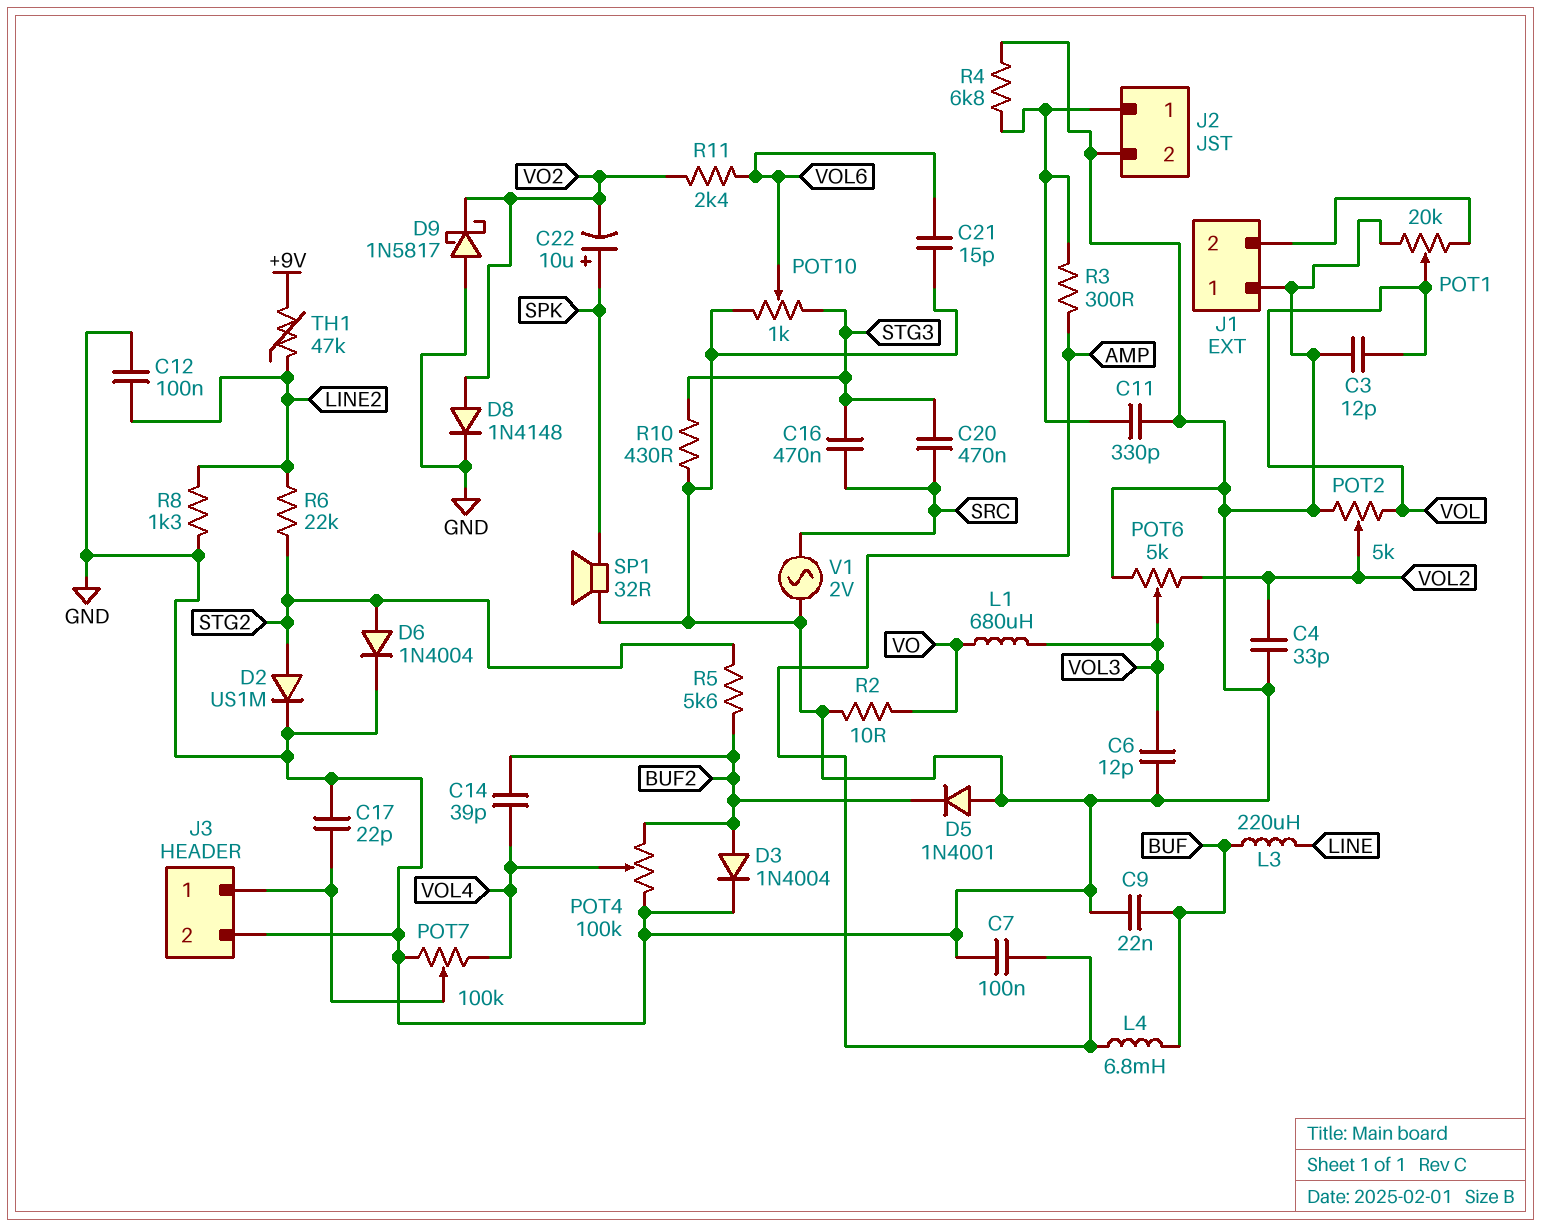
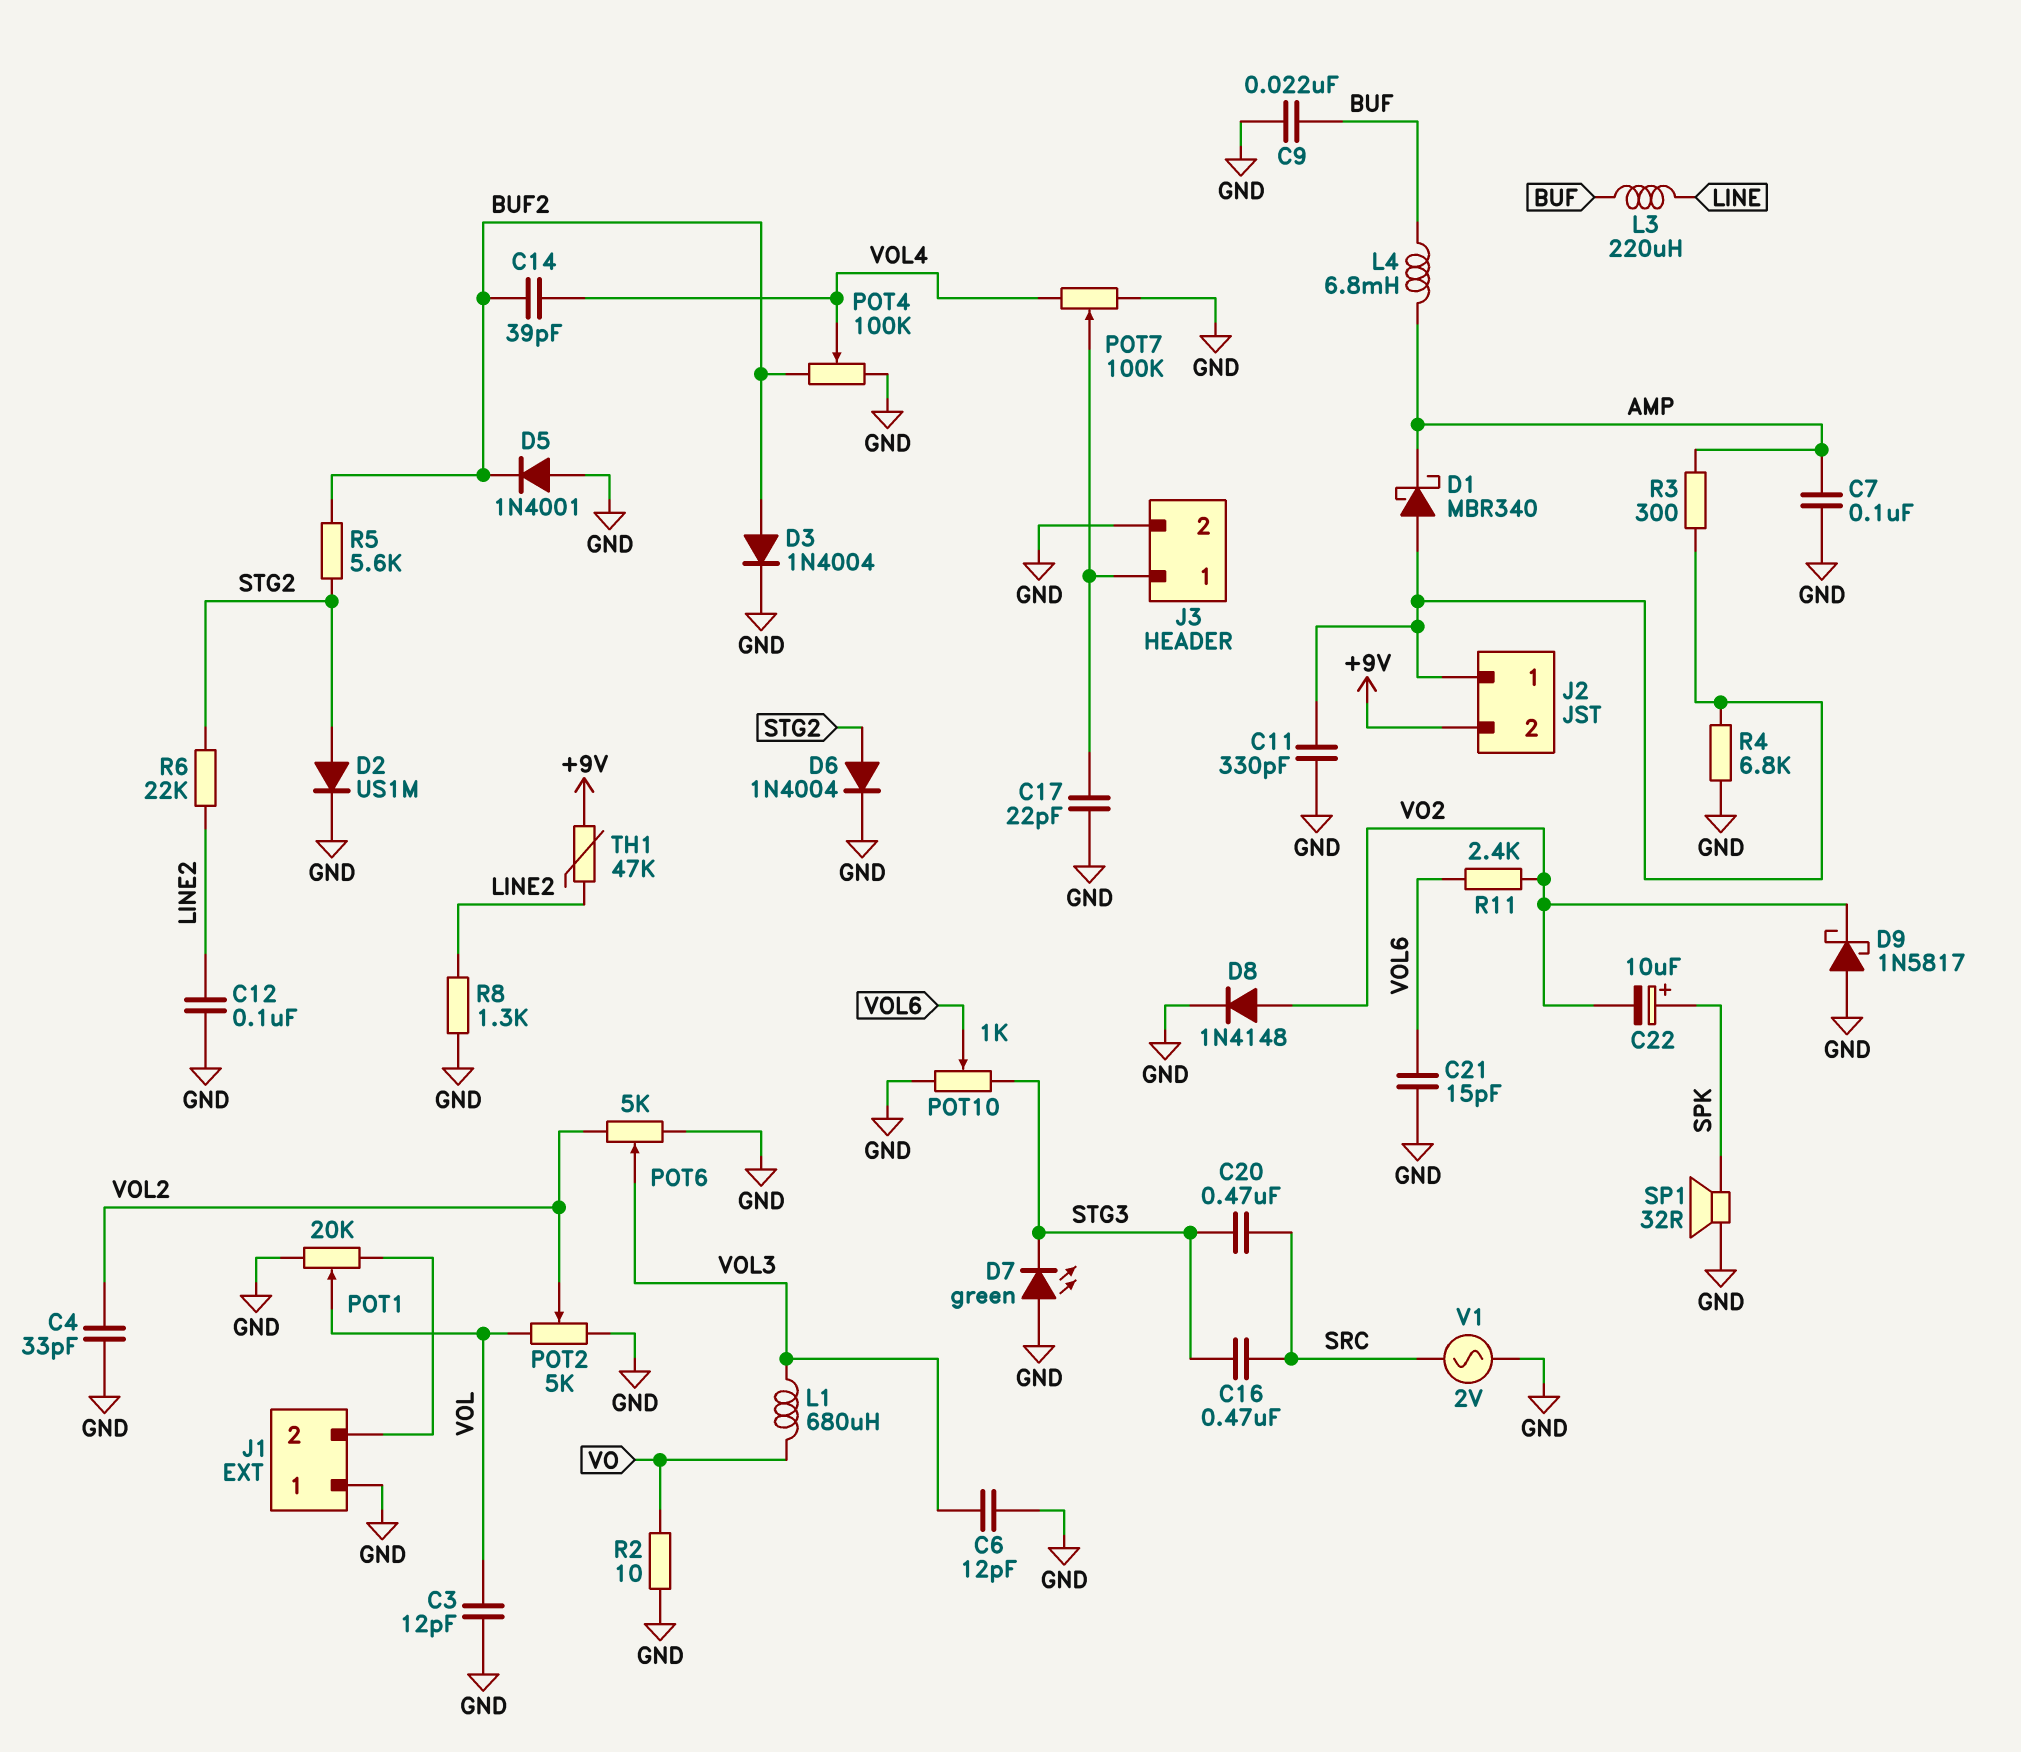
D1: none -> schottky MBR340 (A J2/1, K AMP)
D7: none -> LED green (A GND, K STG3)
J2 pin 2: GND -> +9V
R10: 430 (GND, STG3) -> none

